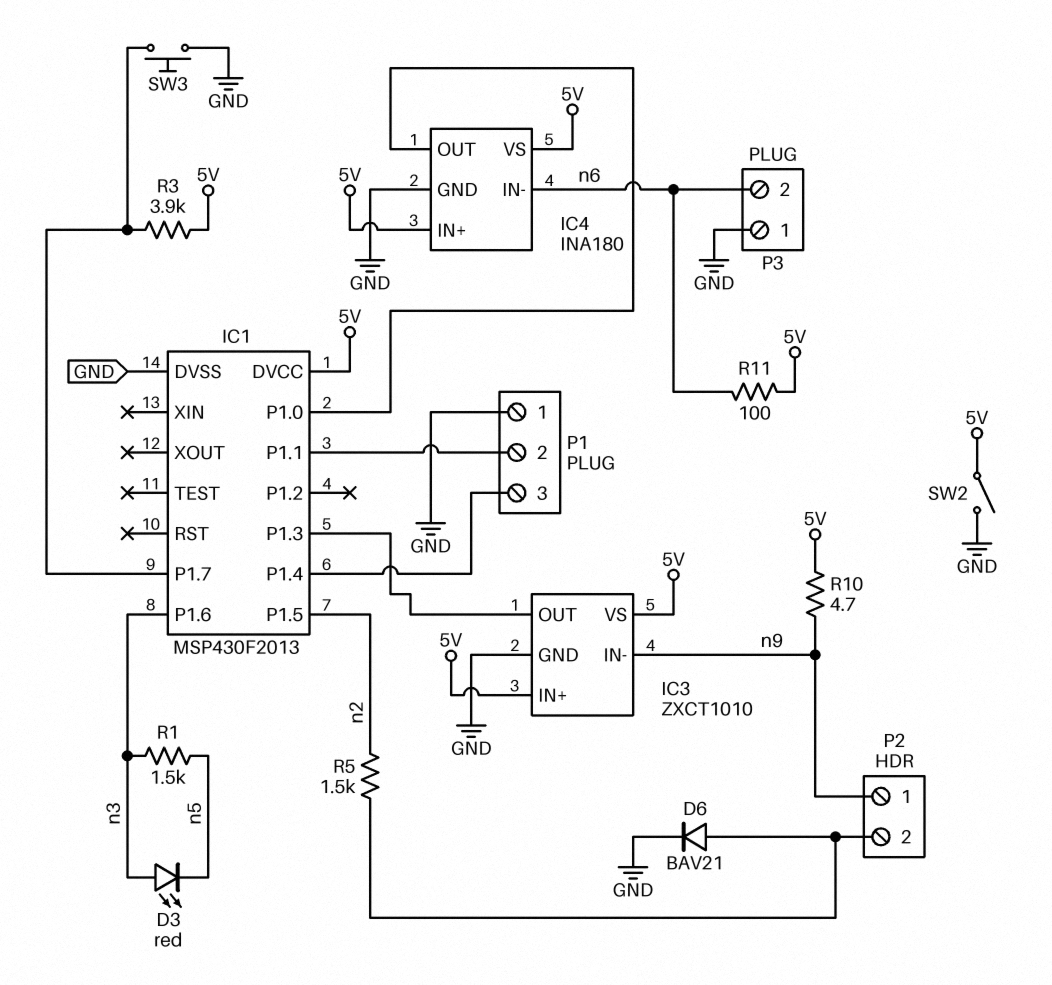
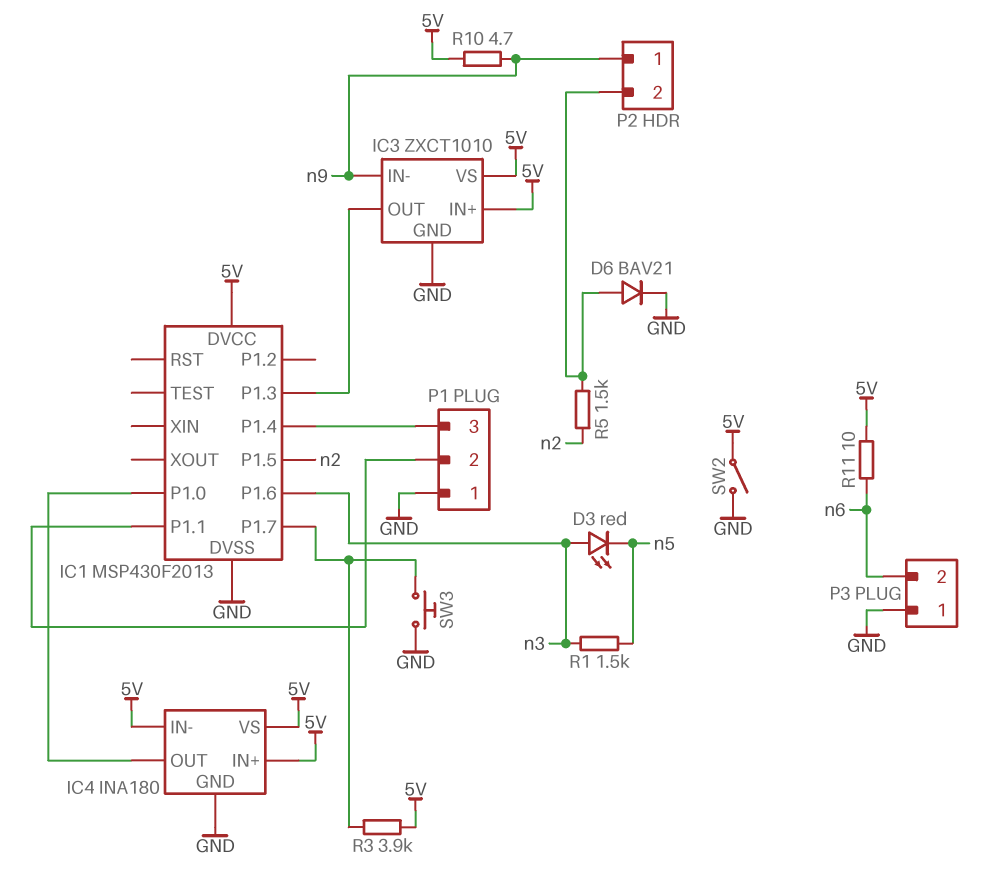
IC4 pin IN-: n6 -> 5V
R11: 100 (5V, n6) -> 10 (5V, n6)

